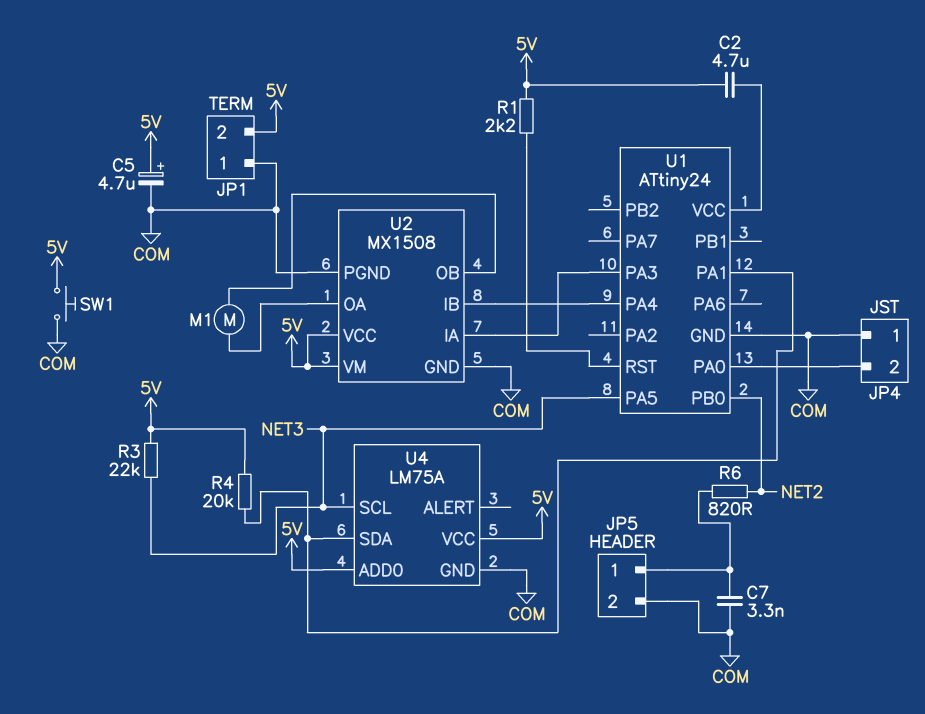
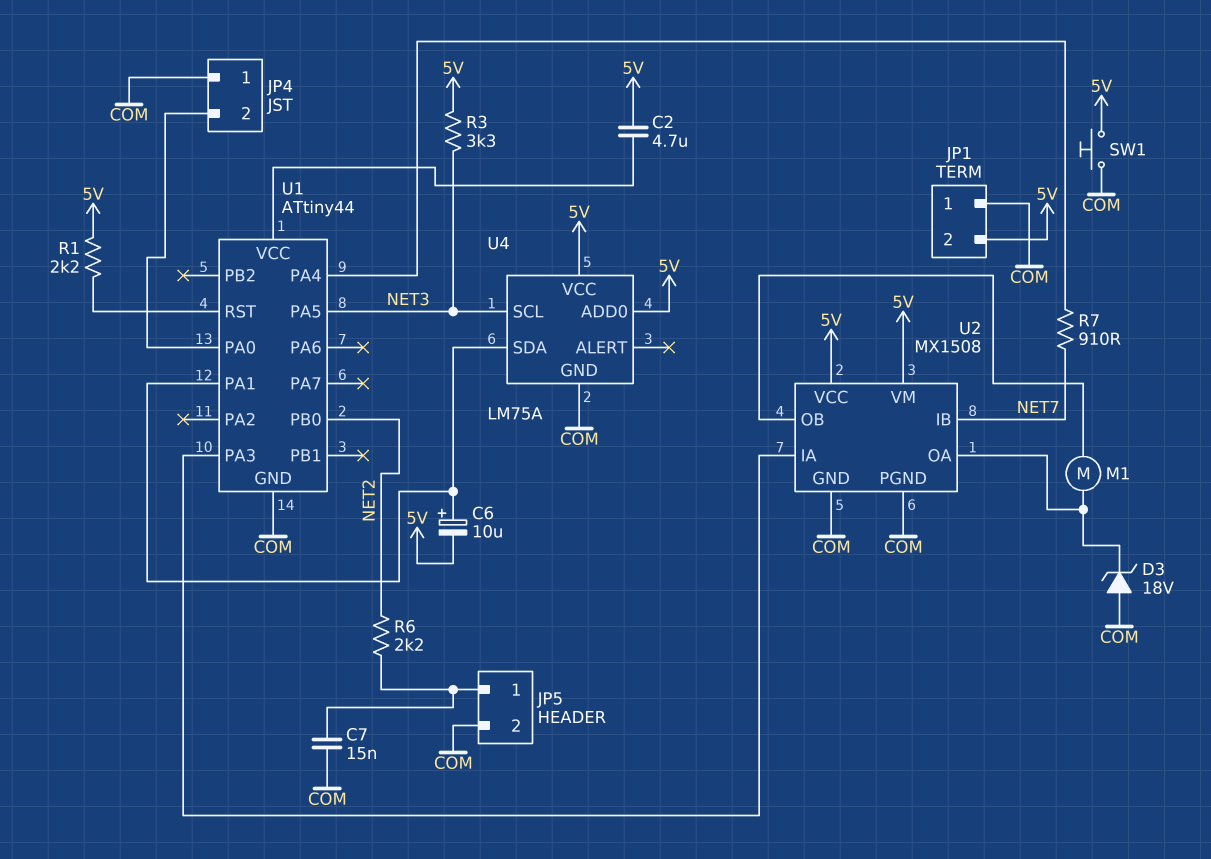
C5: 4.7uF (plus 5V, minus COM) -> none
C6: none -> 10uF (plus U1/PA1, minus 5V)
C7: 3.3nF (COM, JP5/1) -> 15nF (COM, JP5/1)
D3: none -> zener 18V (A COM, K U2/OA)
R3: 22k (5V, NET3) -> 3.3k (5V, NET3)
R4: 20k (5V, U1/PA1) -> none
R6: 820 (JP5/1, NET2) -> 2.2k (JP5/1, NET2)
R7: none -> 910 (NET7, U1/PA4)
U1: ATtiny24 -> ATtiny44
U2 pin IB: U1/PA4 -> NET7

